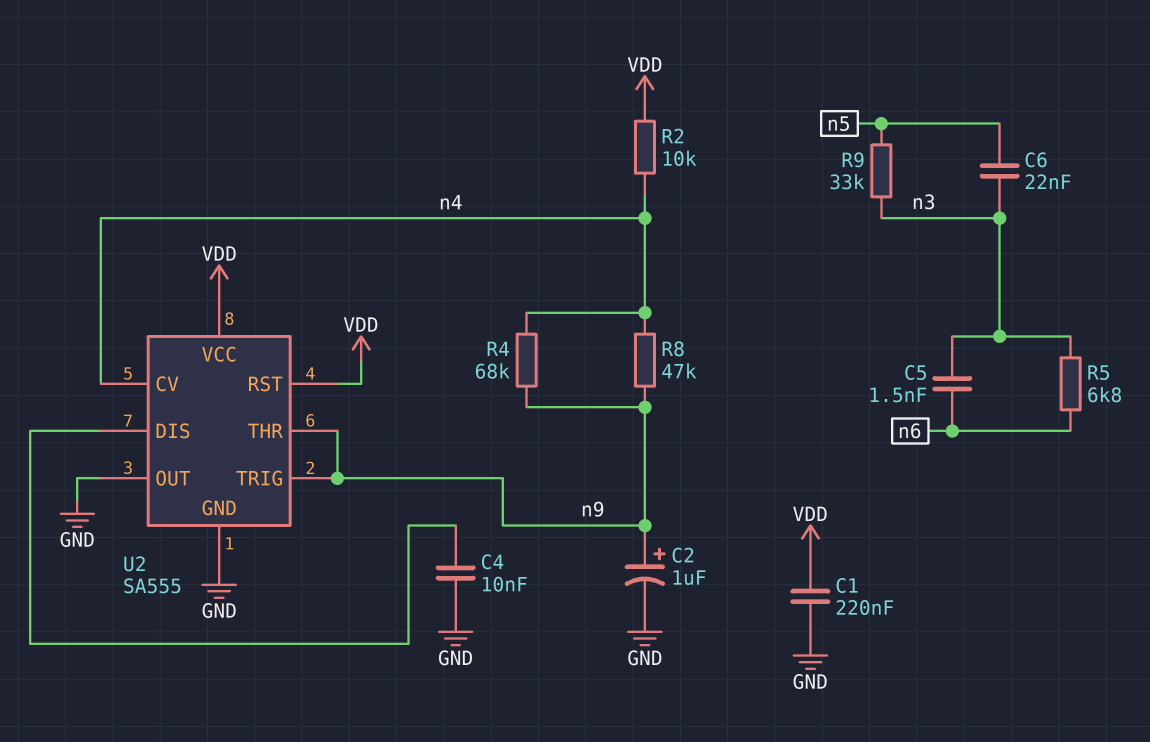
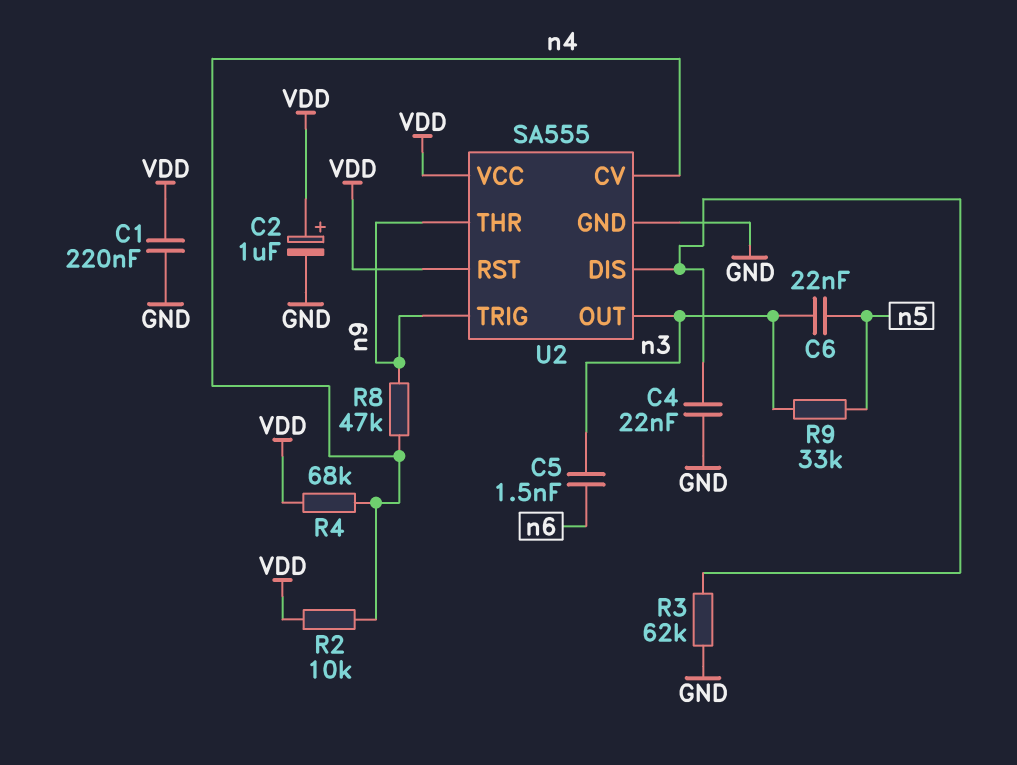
C2: 1uF (plus n9, minus GND) -> 1uF (plus VDD, minus GND)
C4: 10nF (GND, U2/DIS) -> 22nF (GND, U2/DIS)
R3: none -> 62k (GND, U2/DIS)
R4: 68k (n4, n9) -> 68k (VDD, n4)
R5: 6.8k (n3, n6) -> none
U2 pin OUT: GND -> n3

